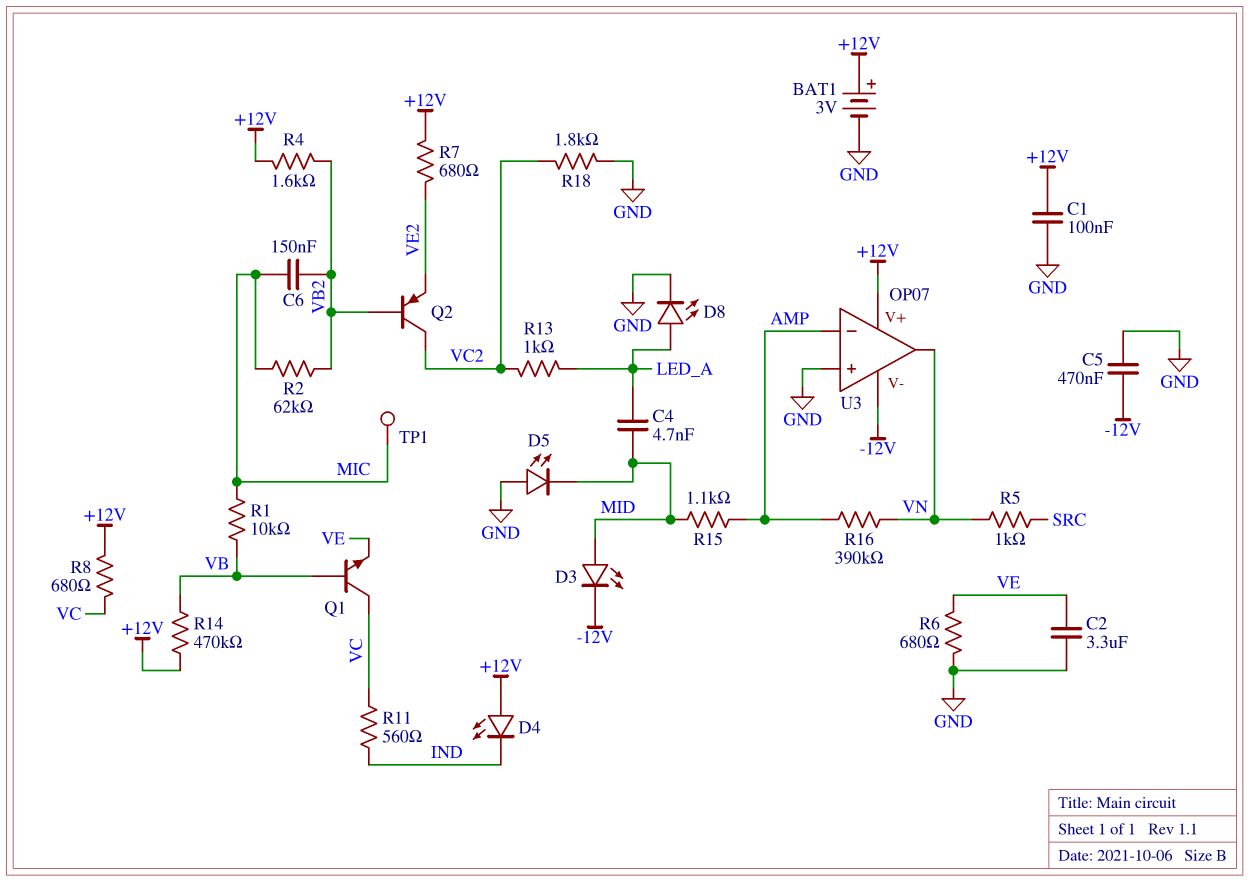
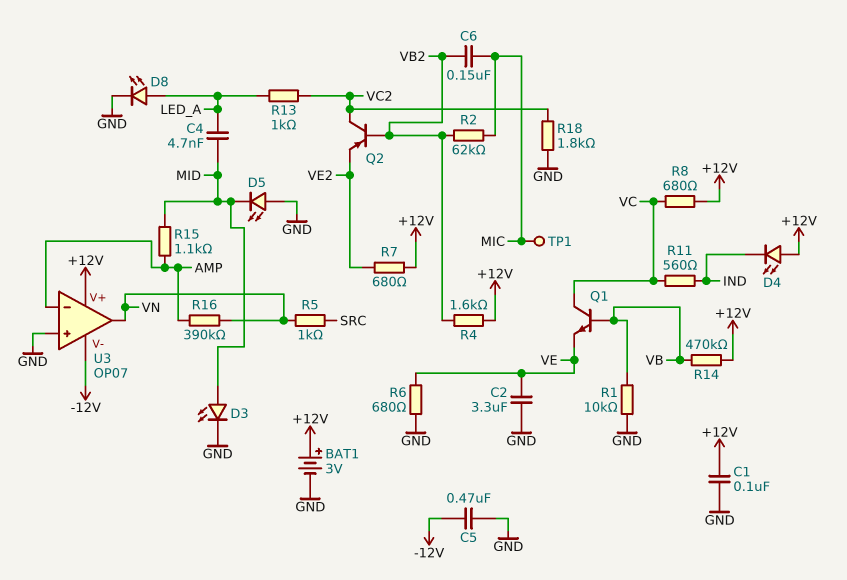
D3: LED (A MID, K -12V) -> LED (A MID, K GND)
R1: 10k (MIC, VB) -> 10k (GND, VB)

